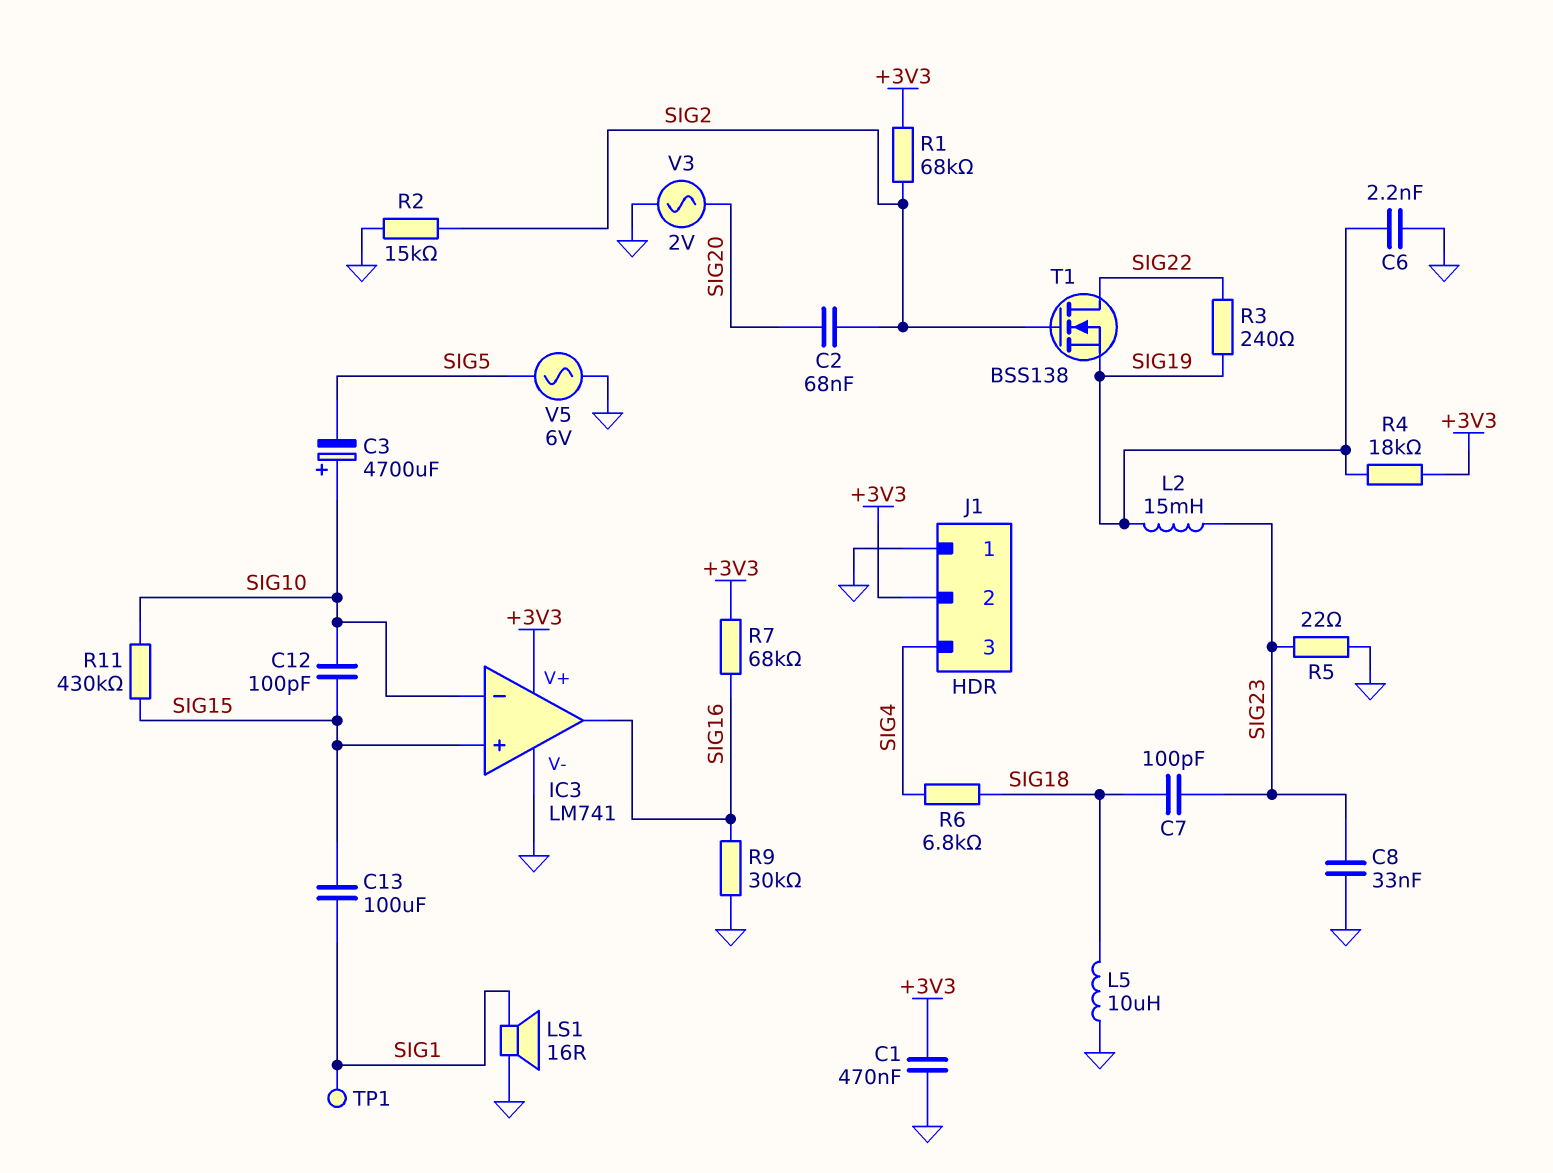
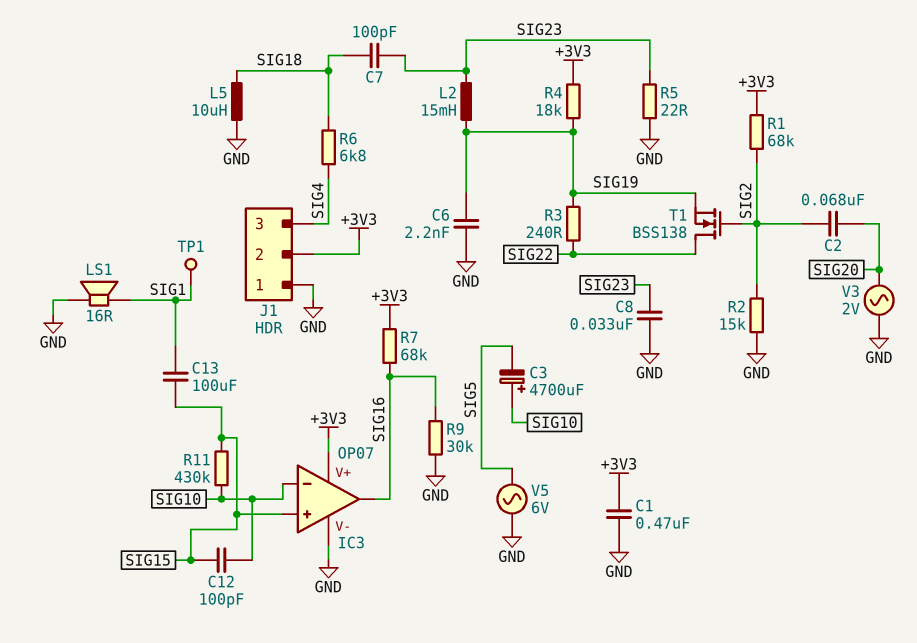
IC3: LM741 -> OP07

